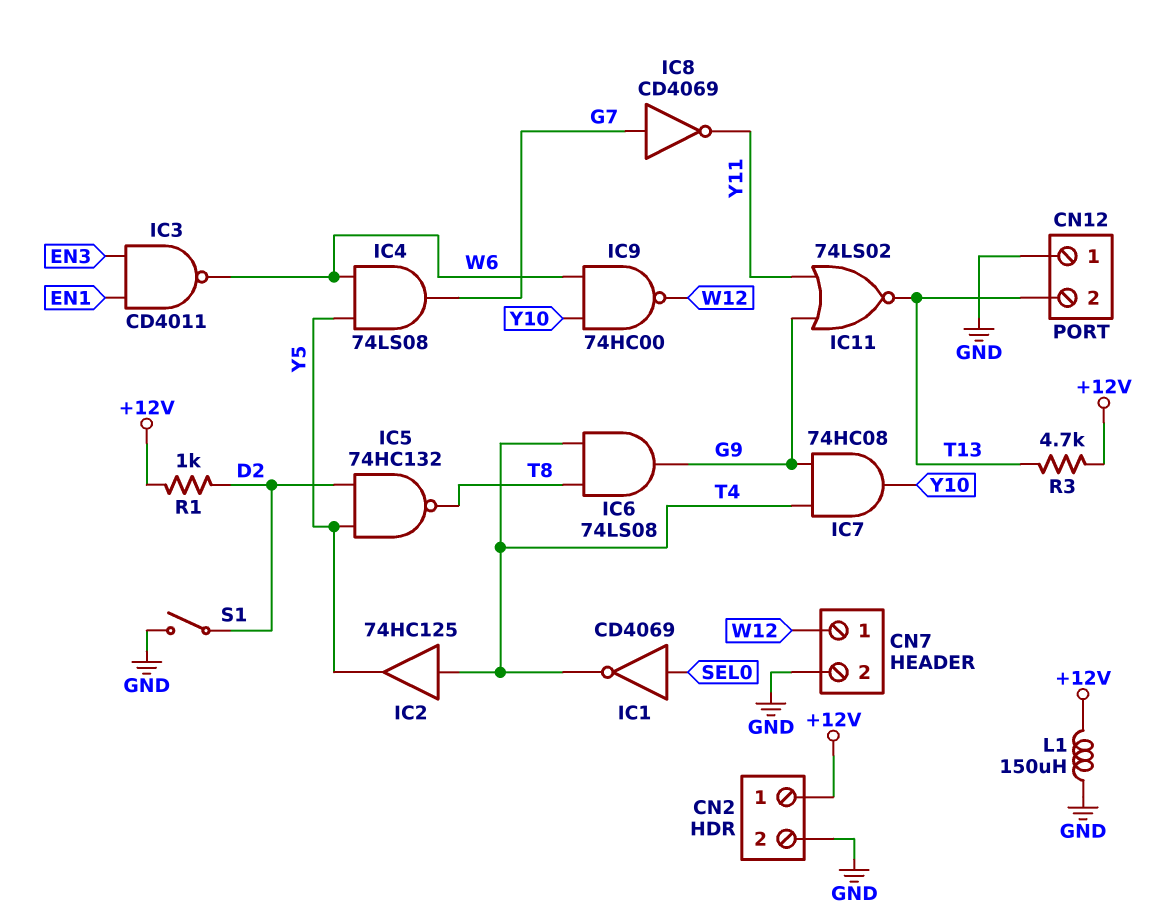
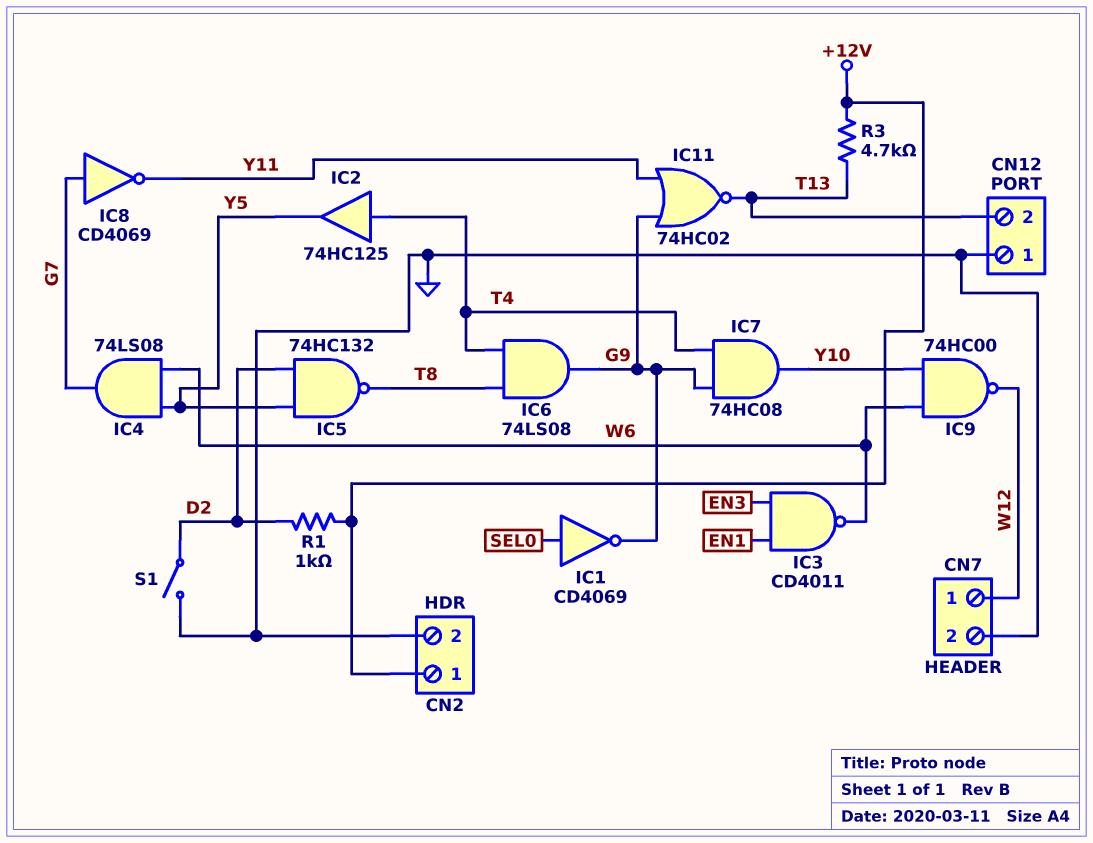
IC1: NOT CD4069 (in SEL0, out T4) -> NOT CD4069 (in SEL0, out G9)
IC11: NOR 74LS02 (in G9, in Y11, out T13) -> NOR 74HC02 (in G9, in Y11, out T13)
L1: 150uH (+12V, GND) -> none

